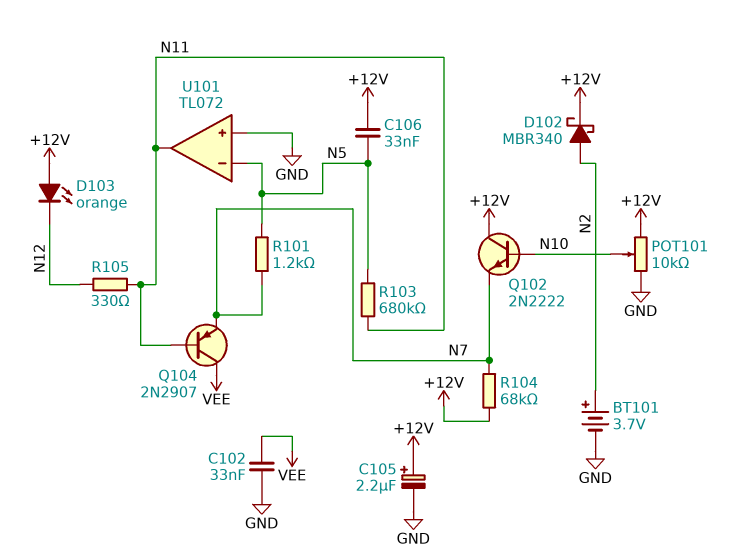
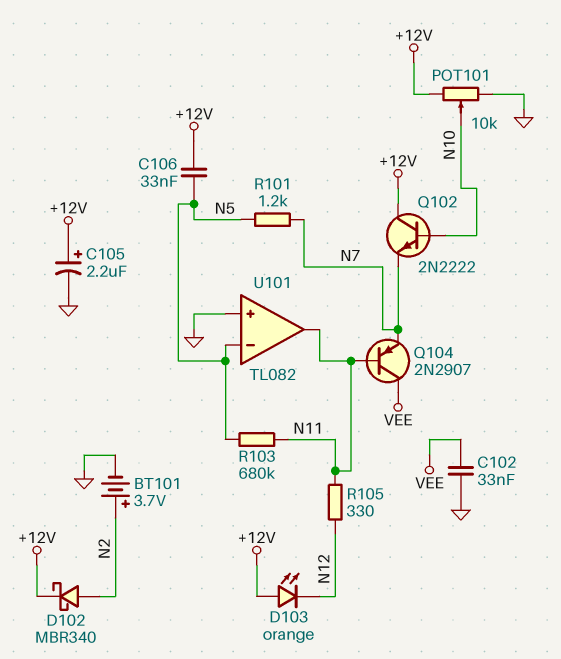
R104: 68k (+12V, N7) -> none
U101: TL072 -> TL082

